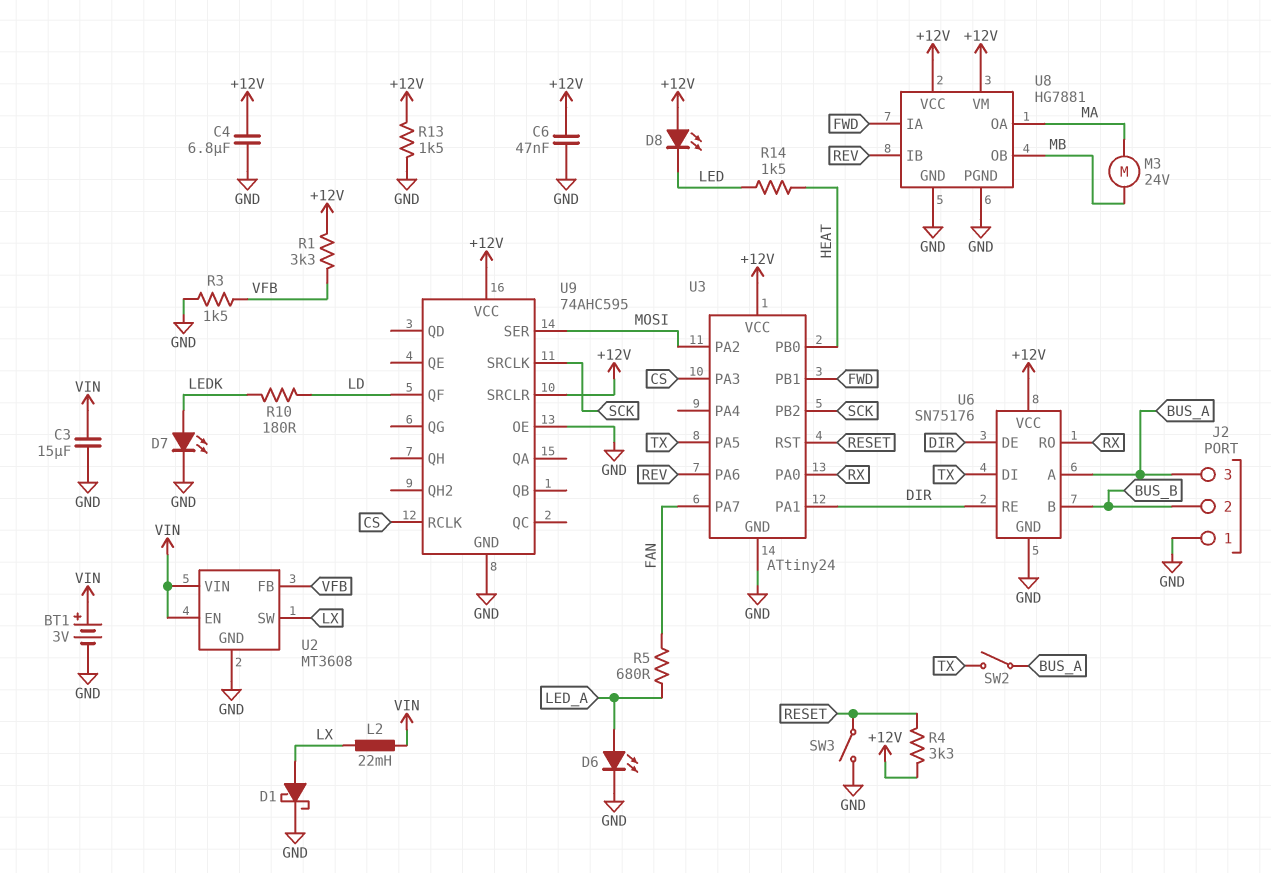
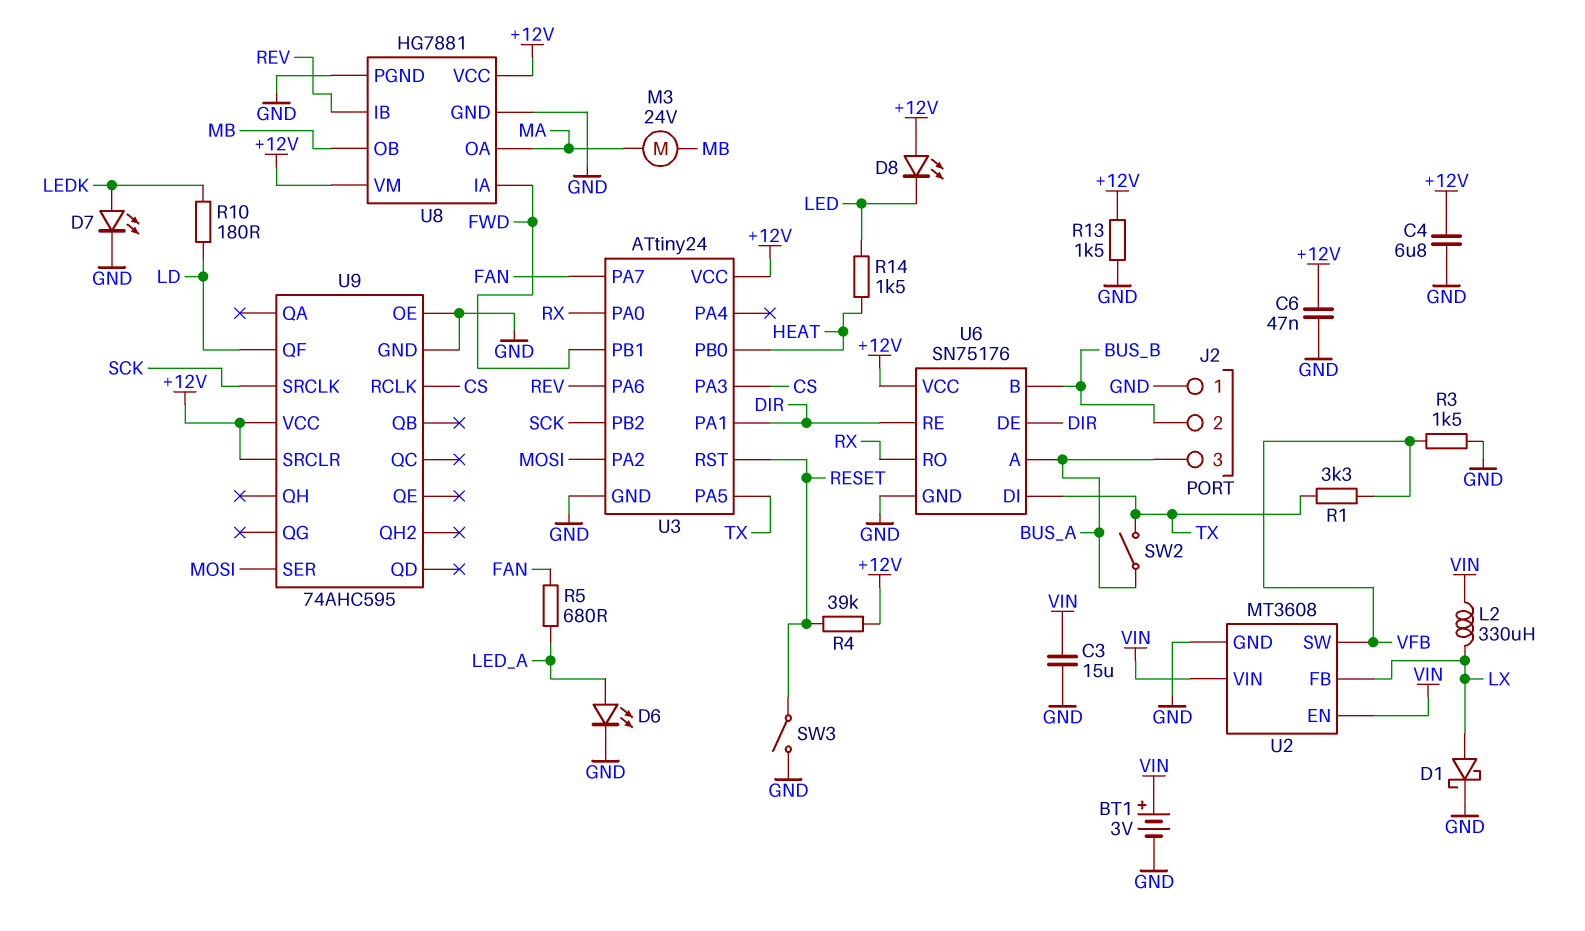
L2: 22mH (LX, VIN) -> 330uH (LX, VIN)
R1: 3.3k (+12V, VFB) -> 3.3k (TX, VFB)
R4: 3.3k (+12V, RESET) -> 39k (+12V, RESET)
U2 pin FB: VFB -> LX
U2 pin SW: LX -> VFB

